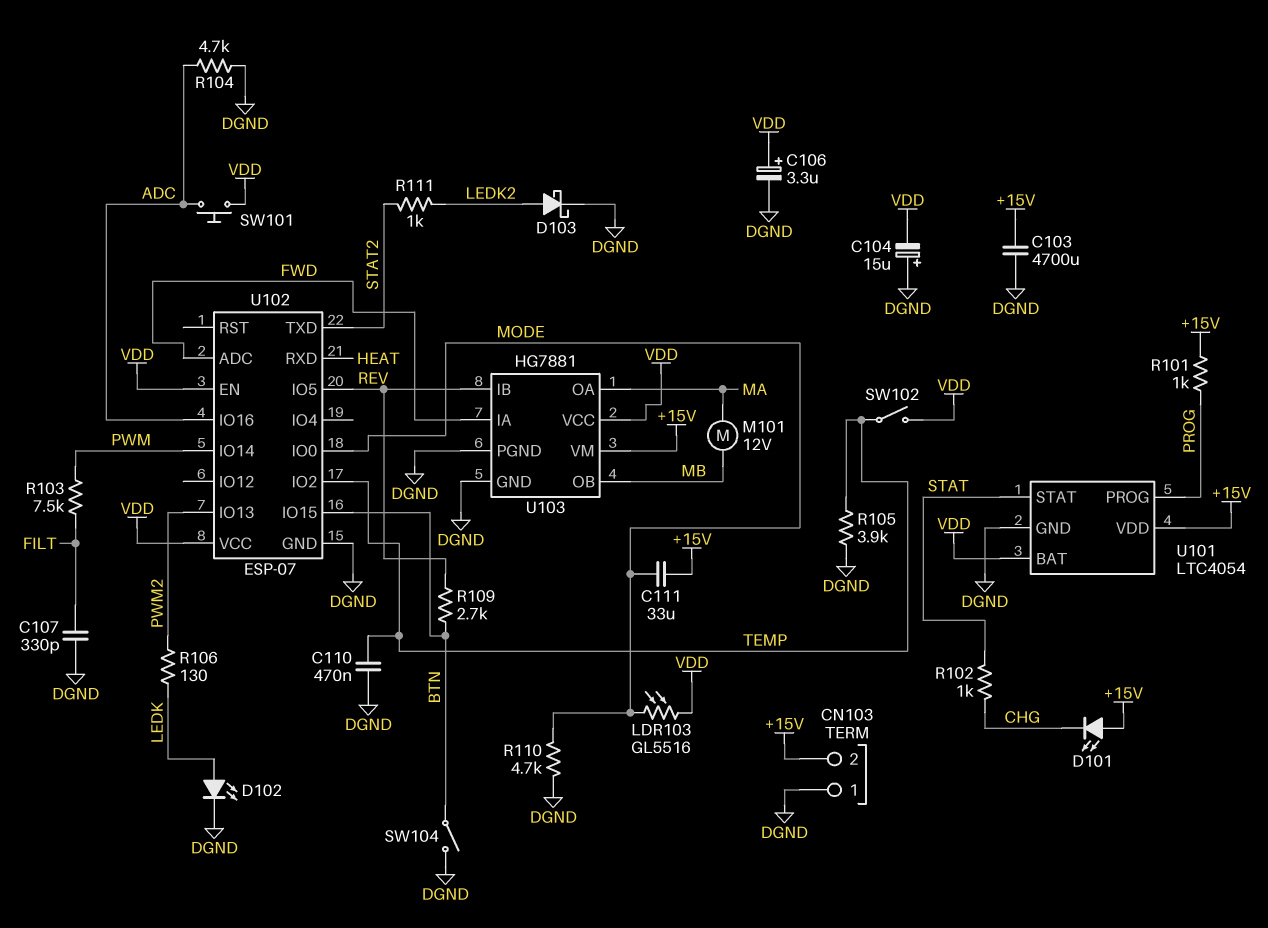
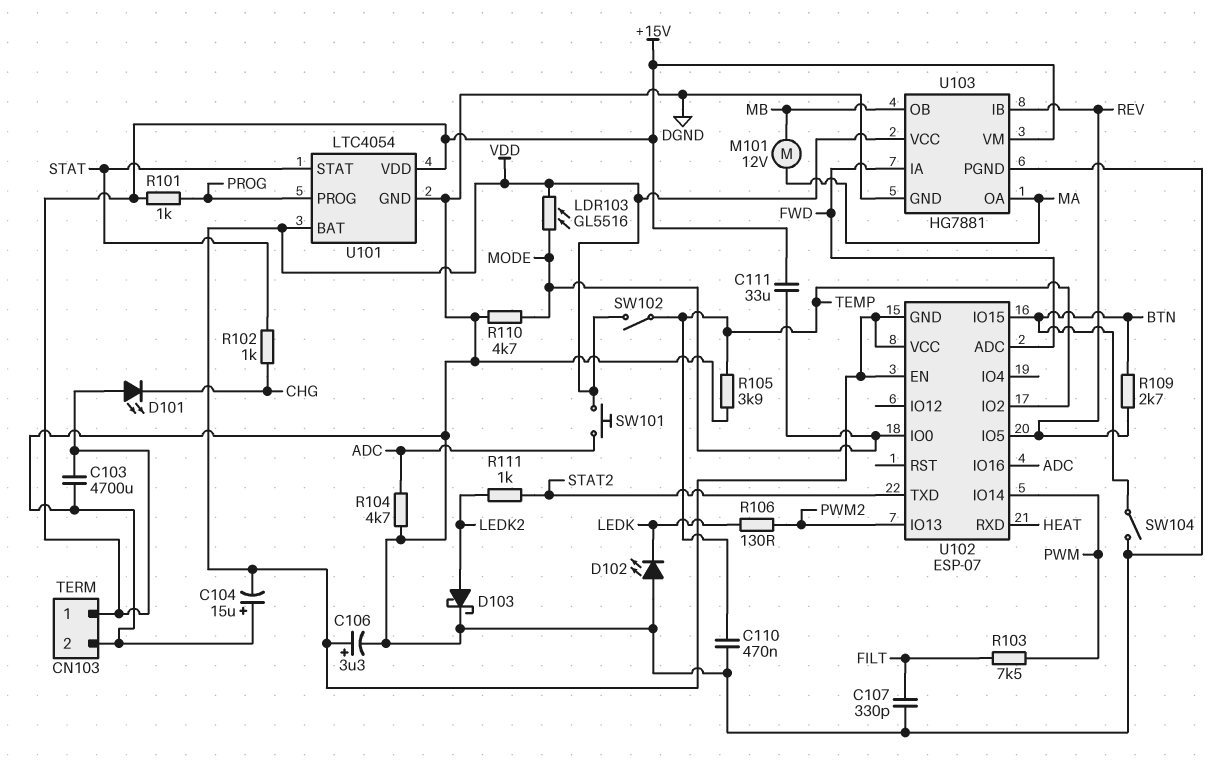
CN103 pin 1: DGND -> +15V
CN103 pin 2: +15V -> DGND
D102: LED (A LEDK, K DGND) -> LED (A DGND, K LEDK)
U102 pin GND: DGND -> VDD

